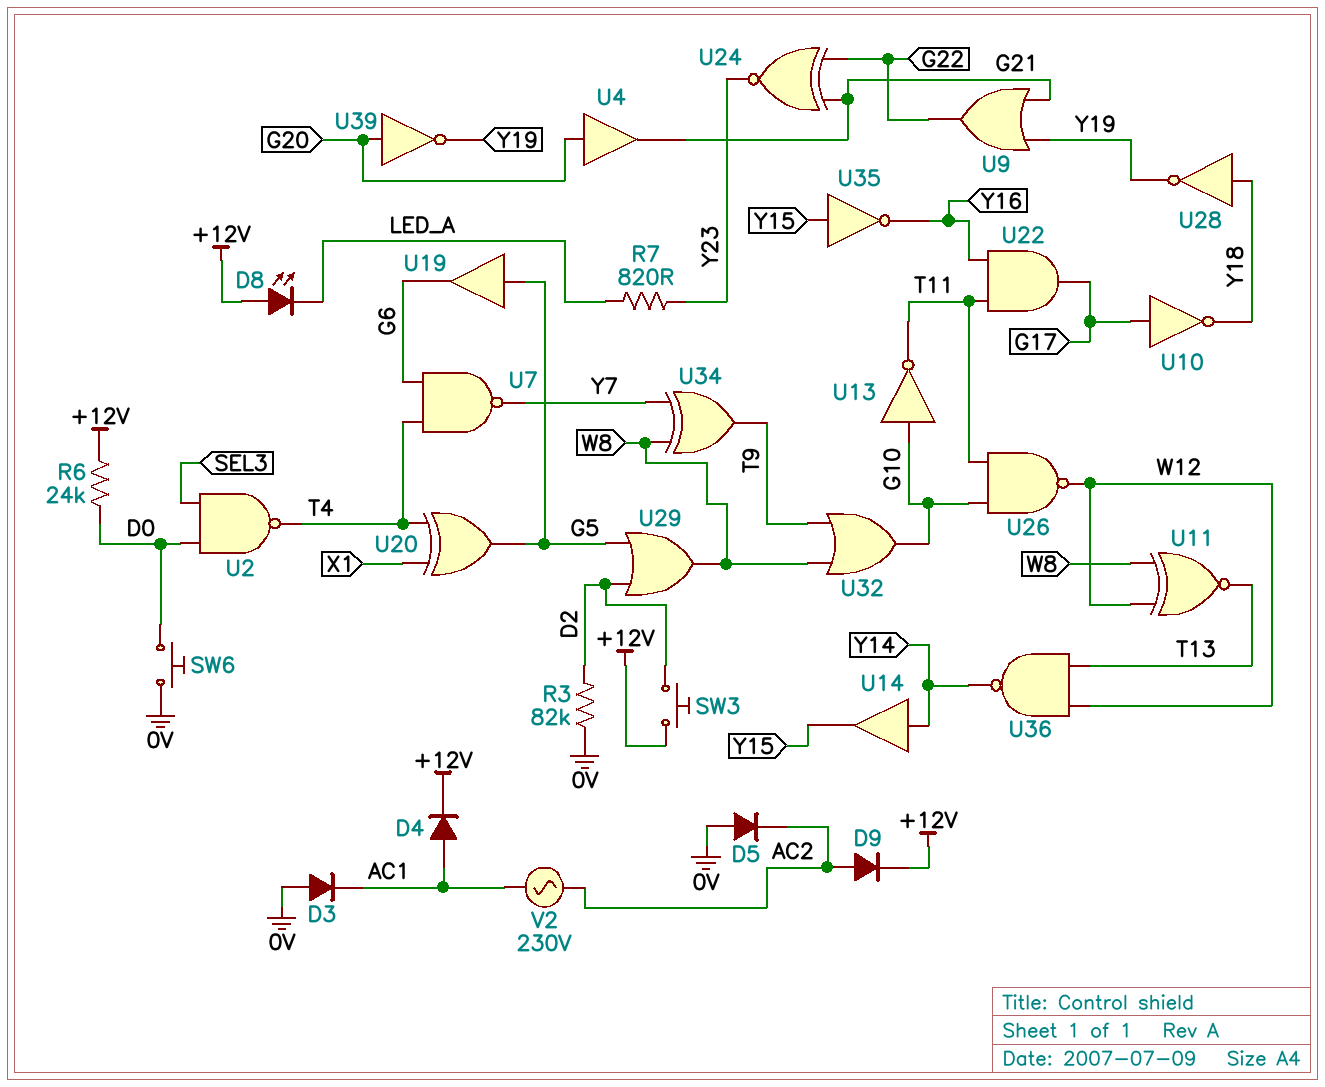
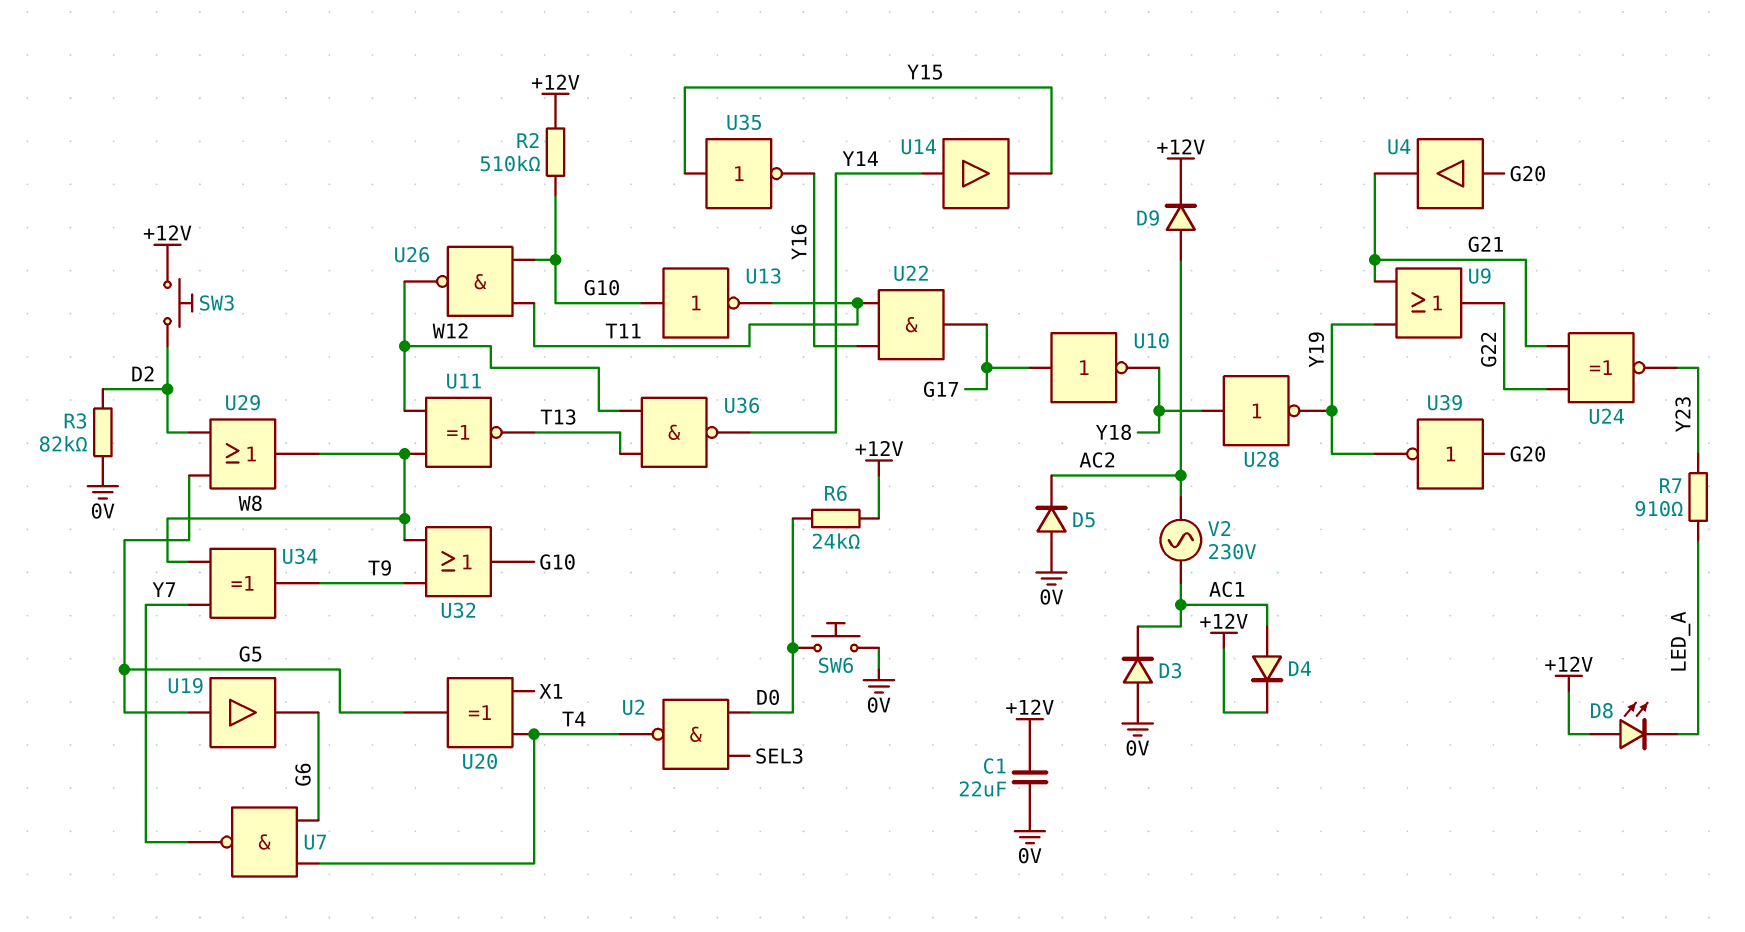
C1: none -> 22uF (+12V, 0V)
R2: none -> 510k (+12V, G10)
R7: 820 (LED_A, Y23) -> 910 (LED_A, Y23)

